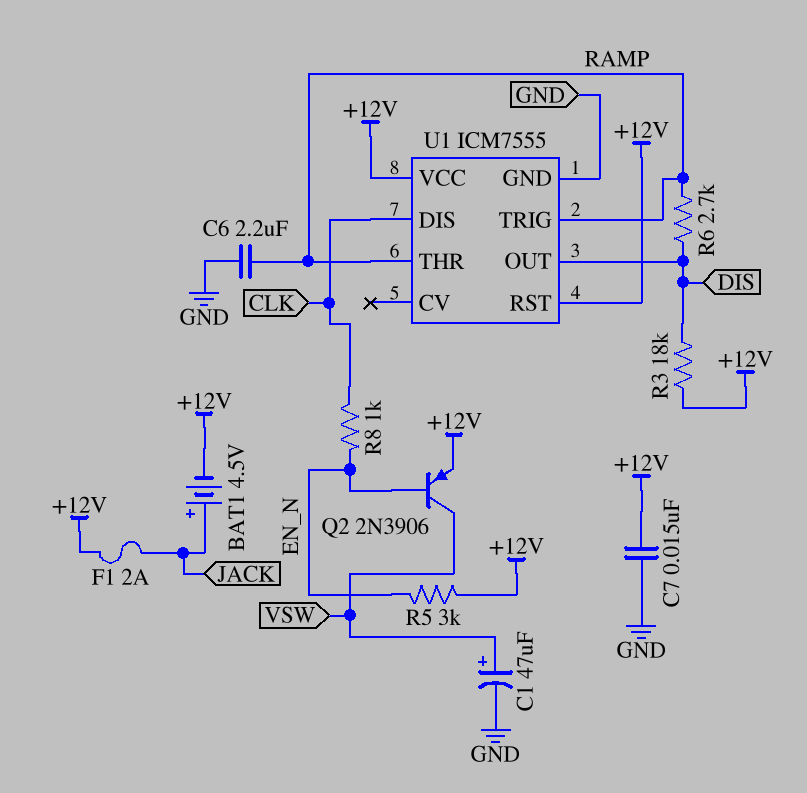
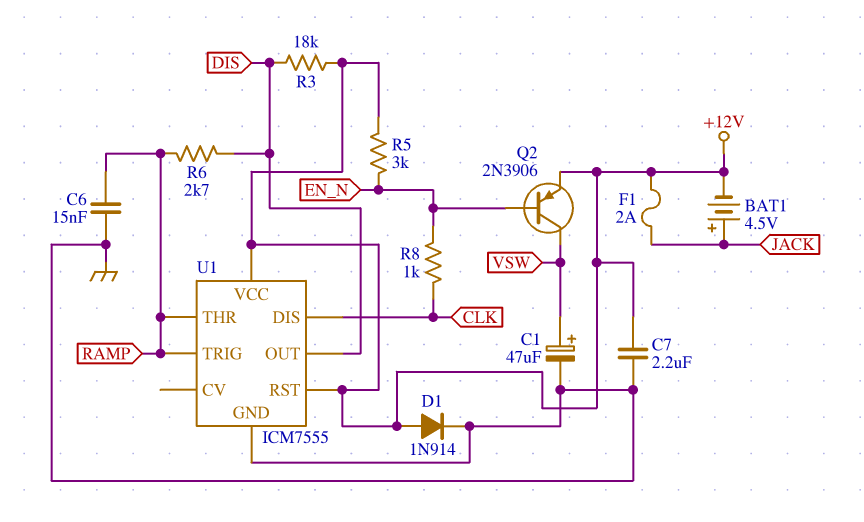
C6: 2.2uF (GND, RAMP) -> 15nF (GND, RAMP)
C7: 15nF (+12V, GND) -> 2.2uF (+12V, GND)
D1: none -> diode 1N914 (A +12V, K GND)

